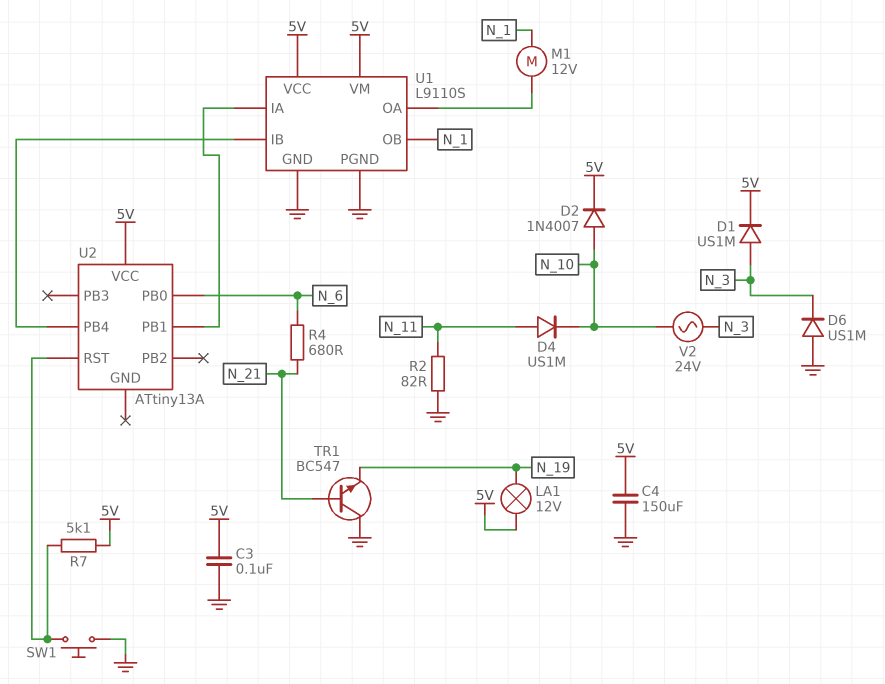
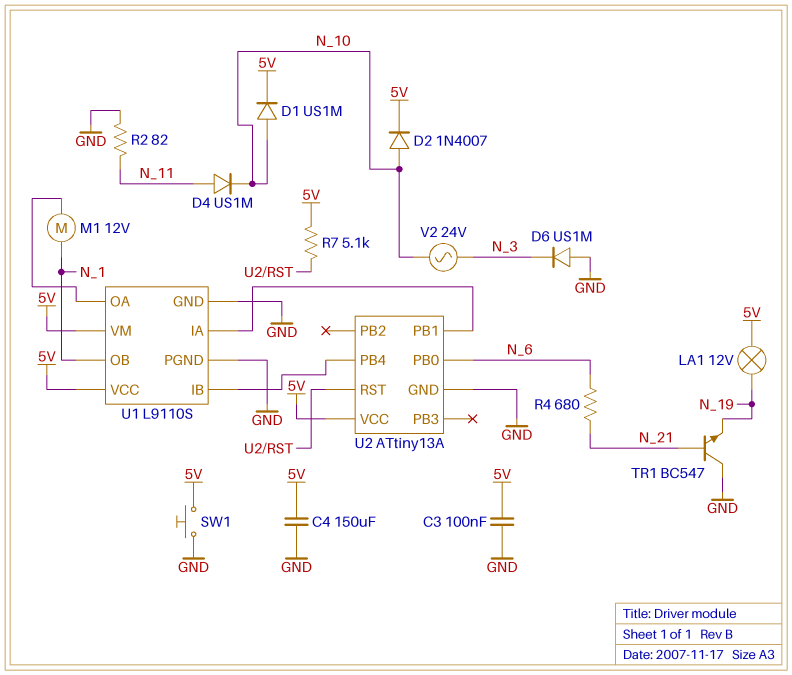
D1: diode US1M (A N_3, K 5V) -> diode US1M (A N_10, K 5V)
SW1: button (GND, U2/RST) -> button (5V, GND)
U2 pin GND: none -> GND

